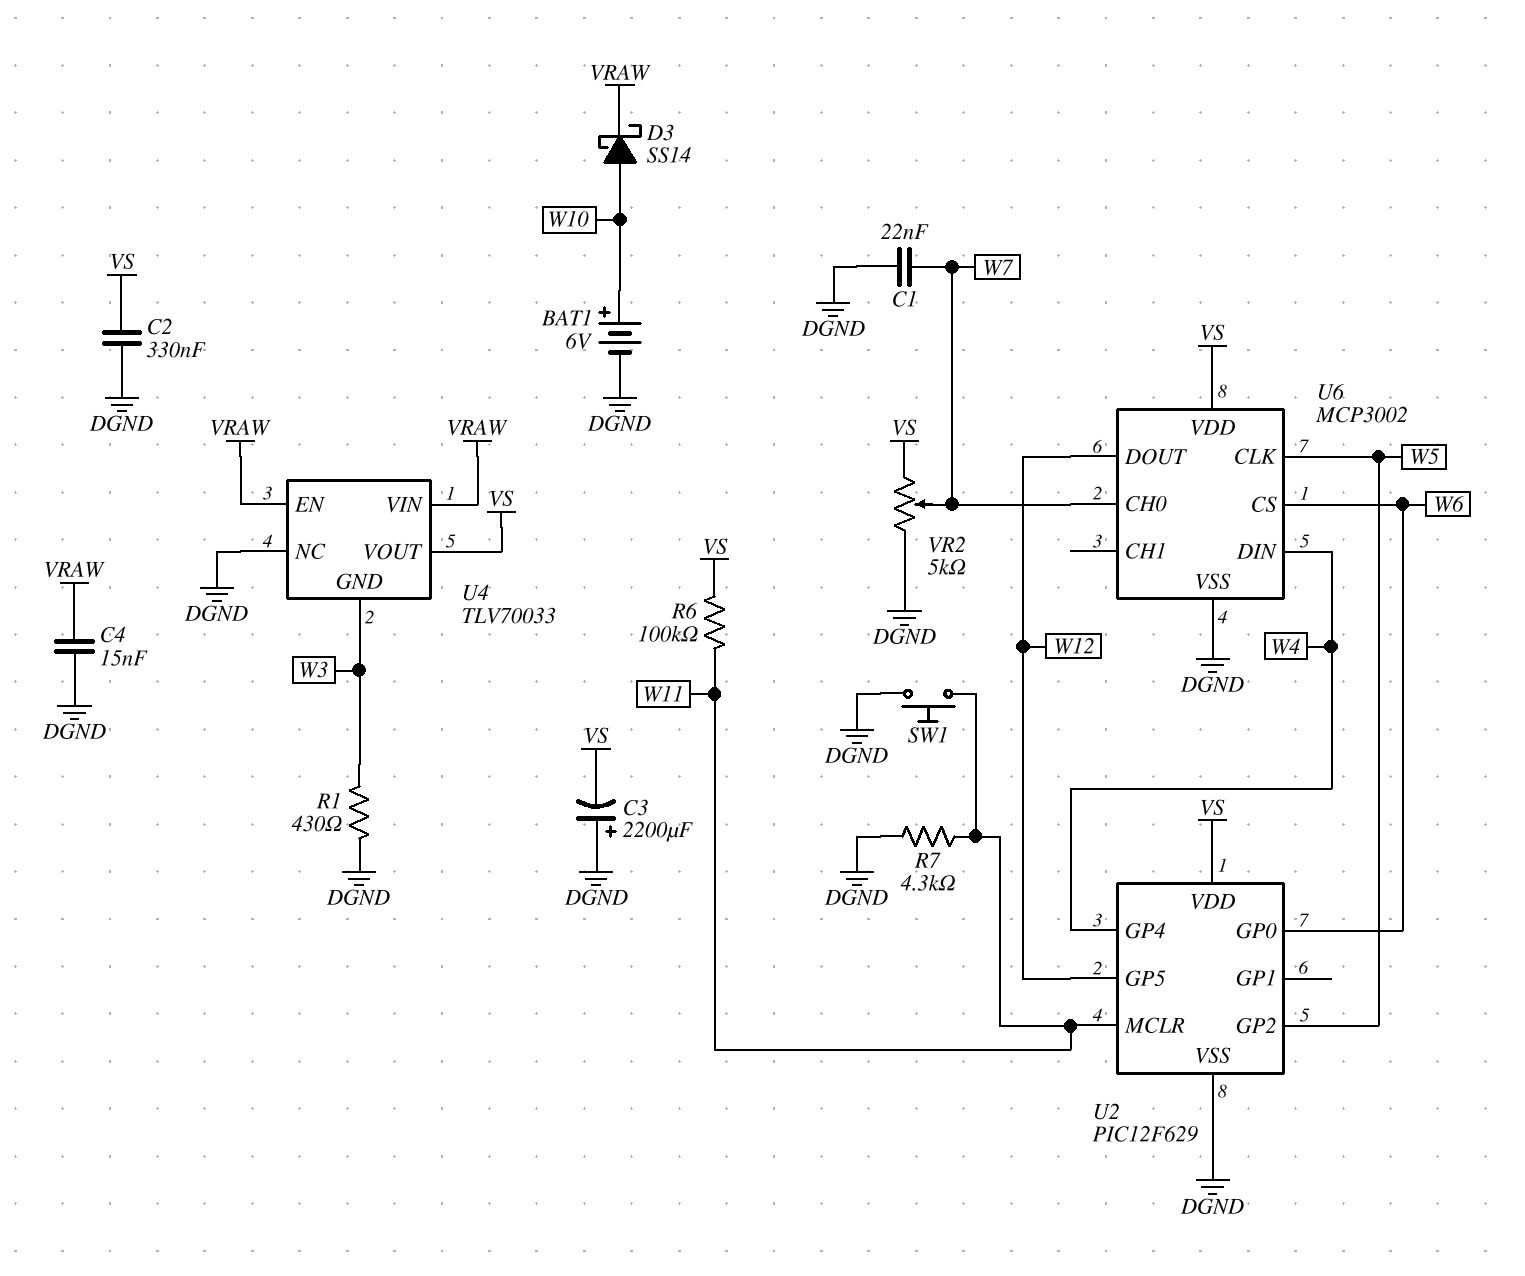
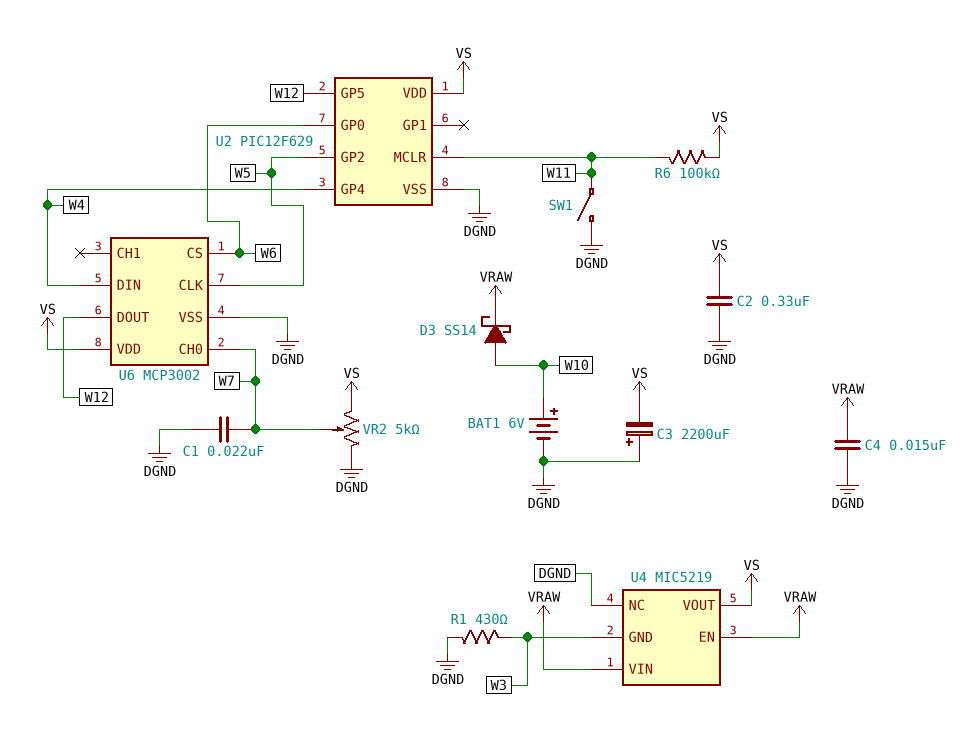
R7: 4.3k (DGND, W11) -> none
SW1: button (DGND, W11) -> switch (DGND, W11)
U4: TLV70033 -> MIC5219

